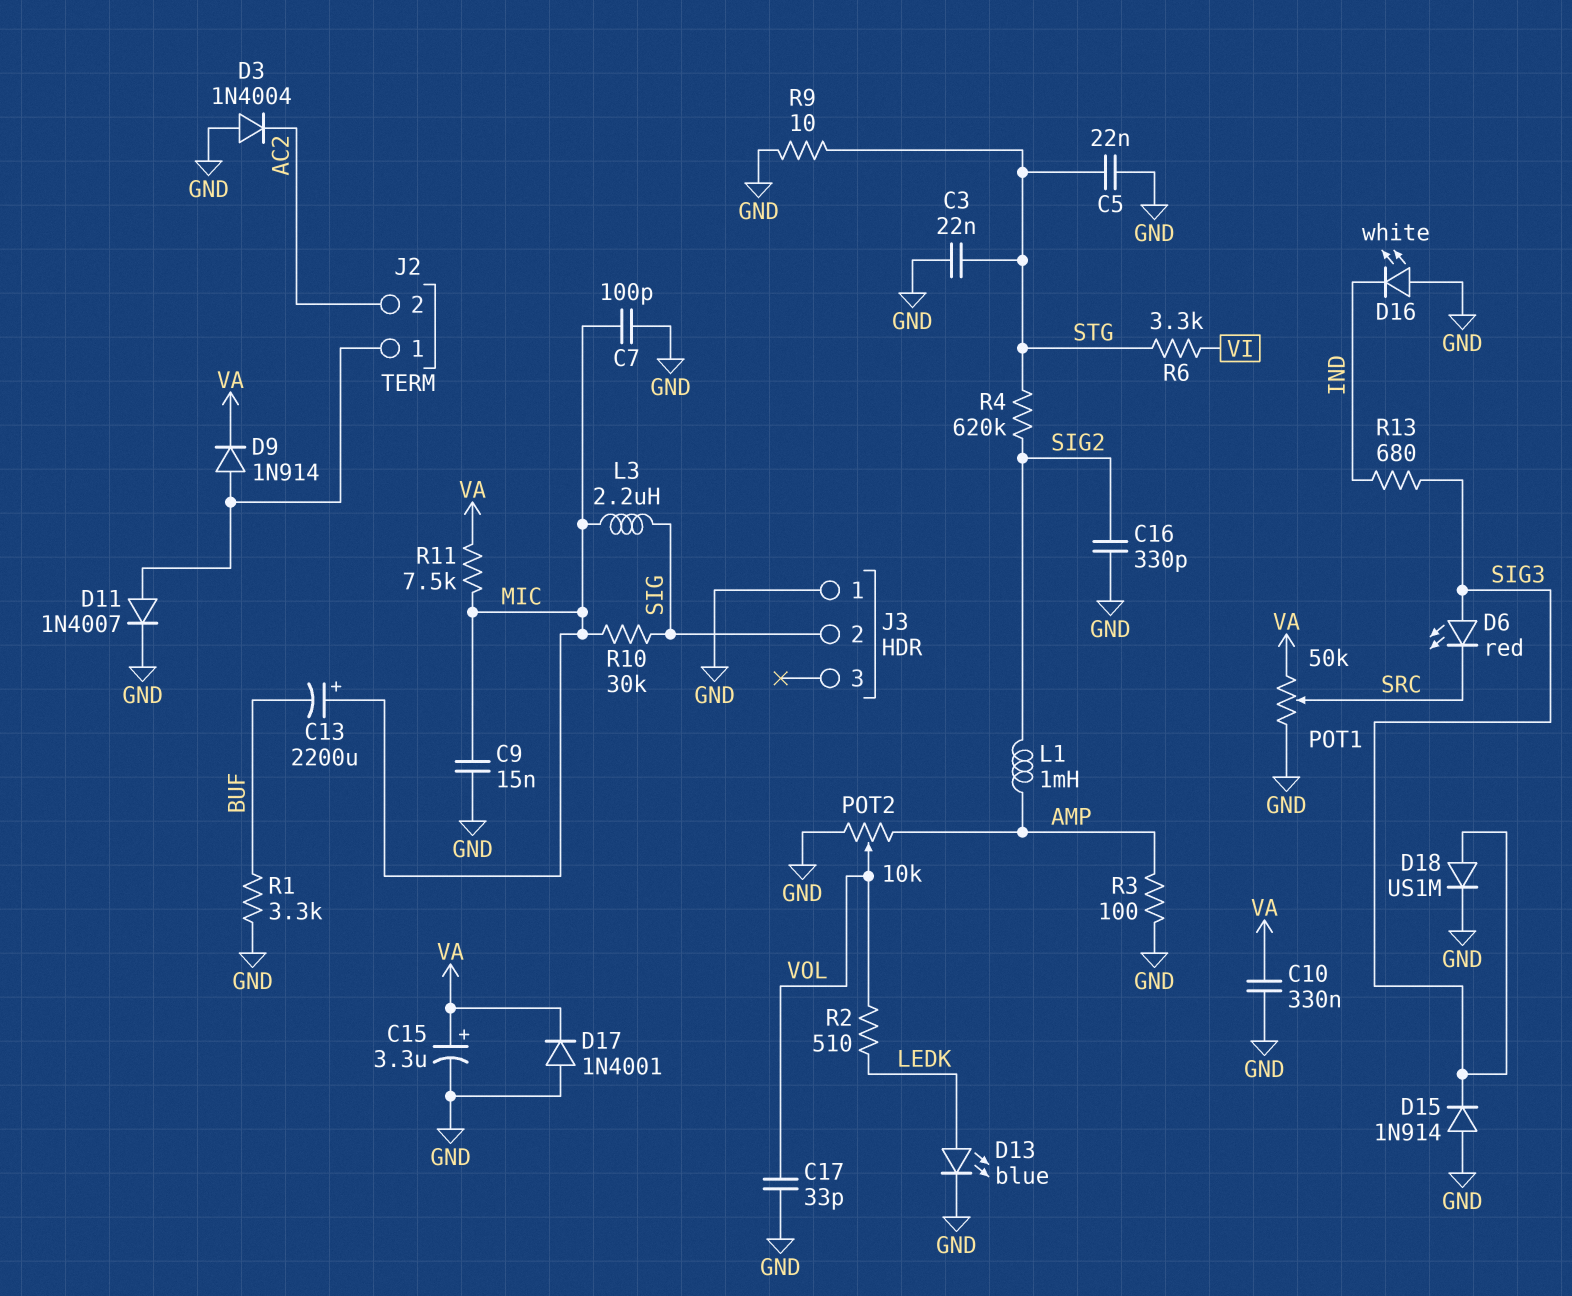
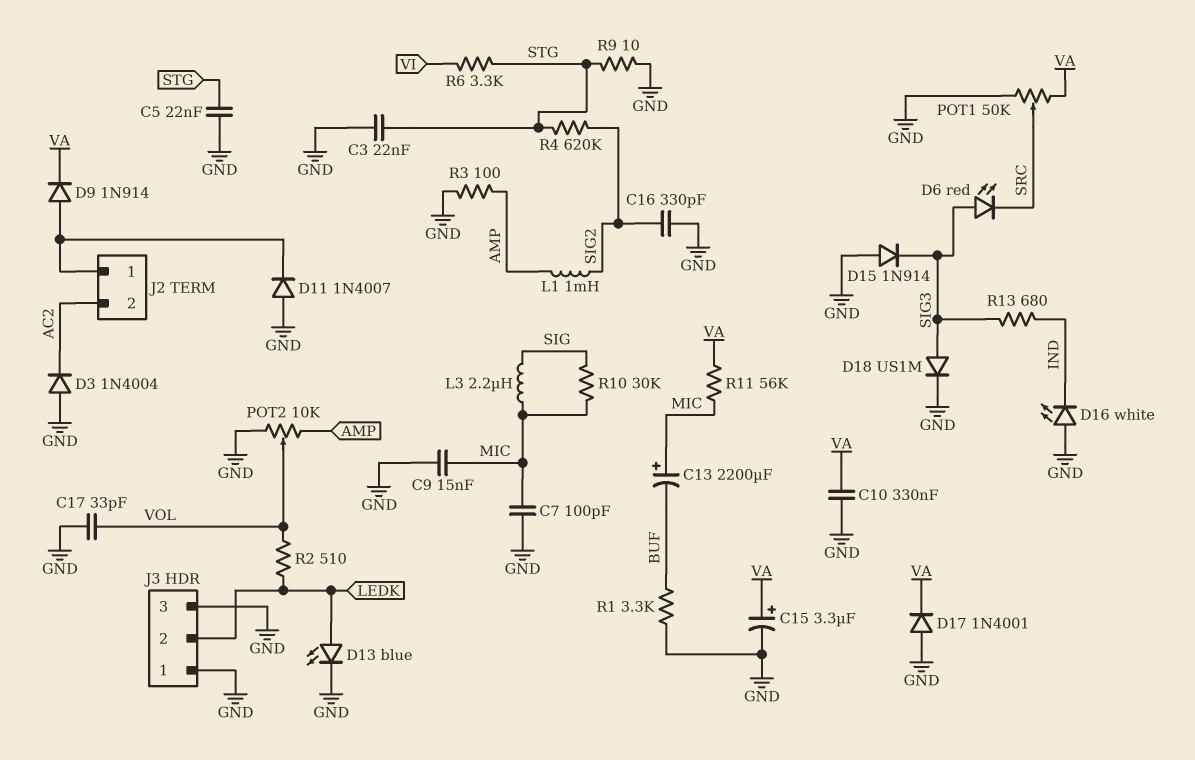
D11: diode 1N4007 (A J2/1, K GND) -> diode 1N4007 (A GND, K J2/1)
J3 pin 2: SIG -> LEDK
J3 pin 3: none -> GND
R11: 7.5k (MIC, VA) -> 56k (MIC, VA)

